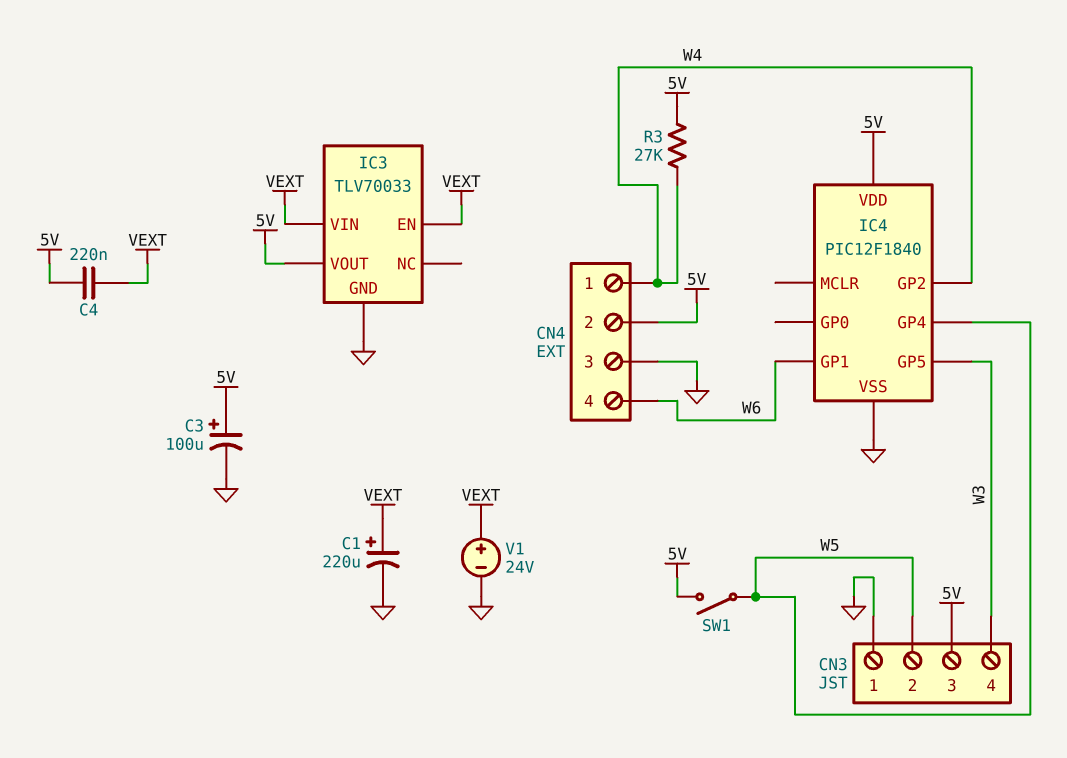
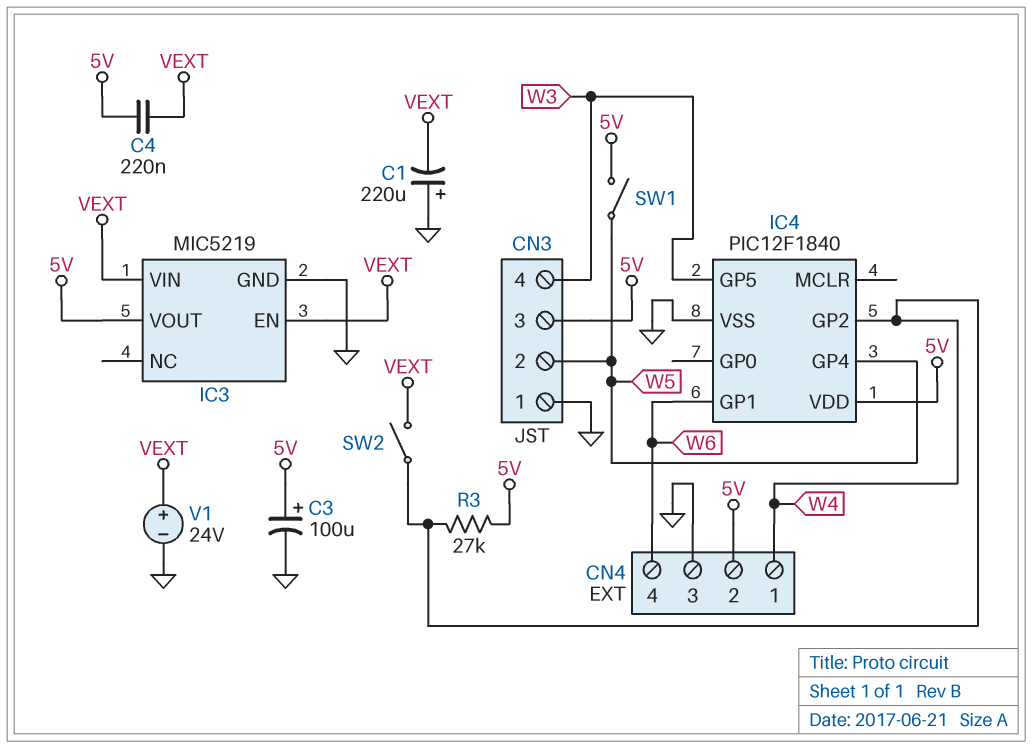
C1: 220uF (plus VEXT, minus GND) -> 220uF (plus GND, minus VEXT)
IC3: TLV70033 -> MIC5219
SW2: none -> switch (VEXT, W4)

